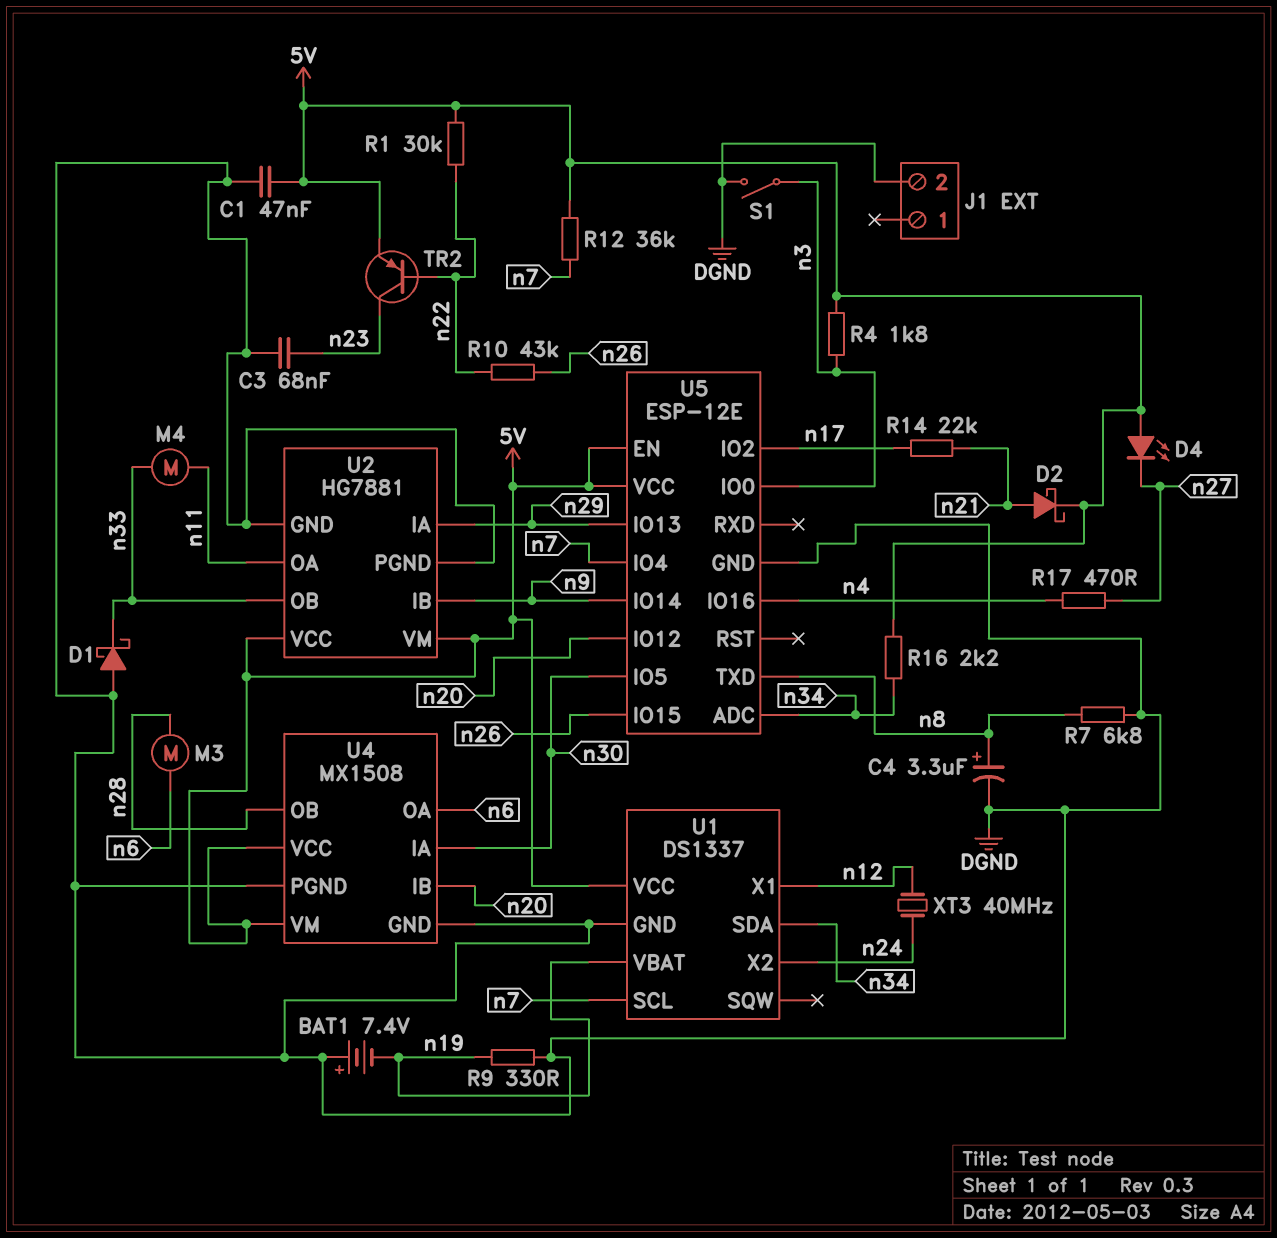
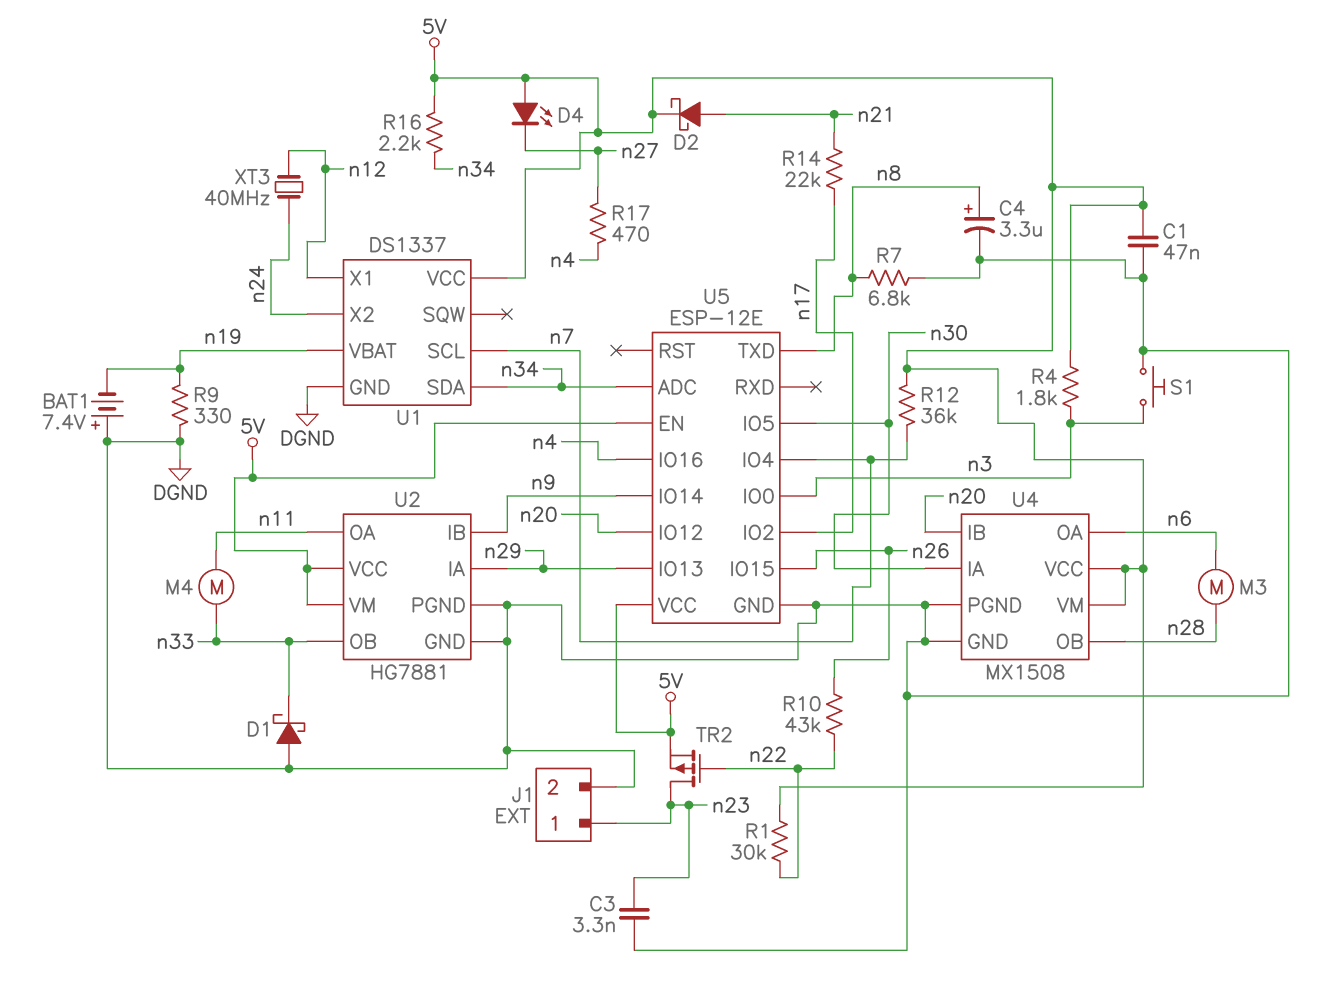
C3: 68nF (DGND, n23) -> 3.3nF (DGND, n23)
J1 pin 1: none -> n23
S1: switch (DGND, n3) -> button (DGND, n3)
TR2: PNP (B n22, C n23, E 5V) -> PMOS (G n22, D n23, S 5V)

